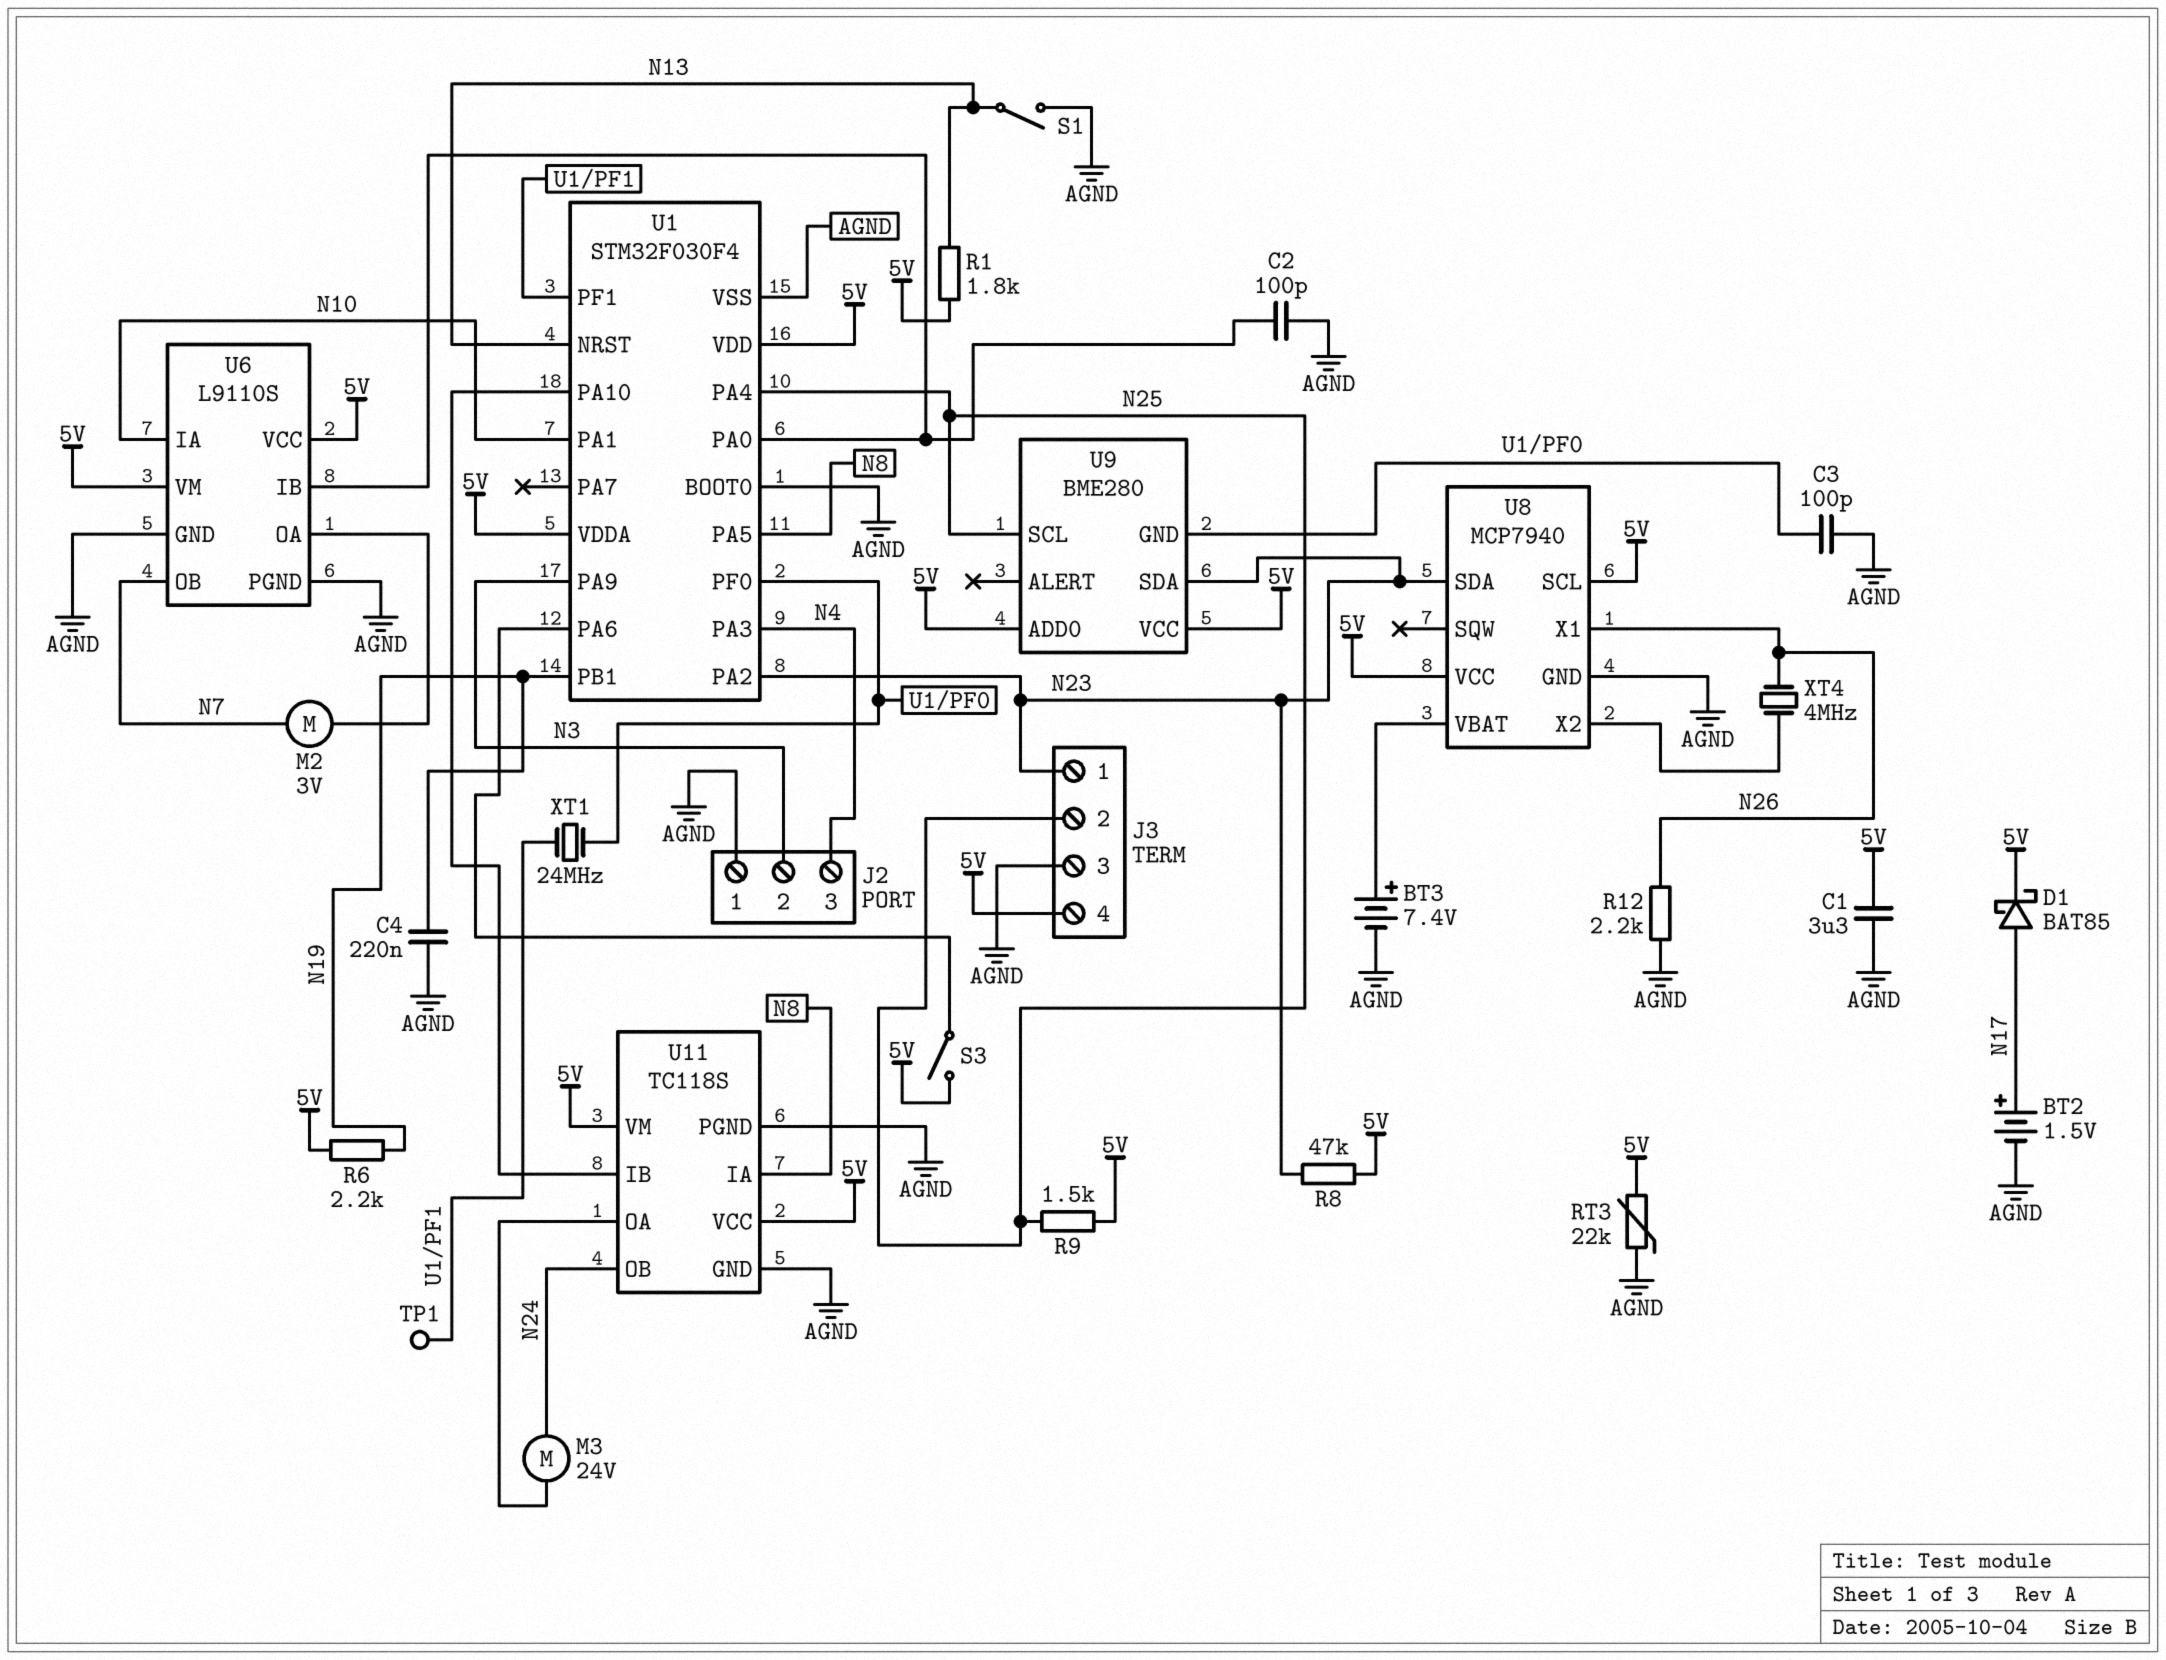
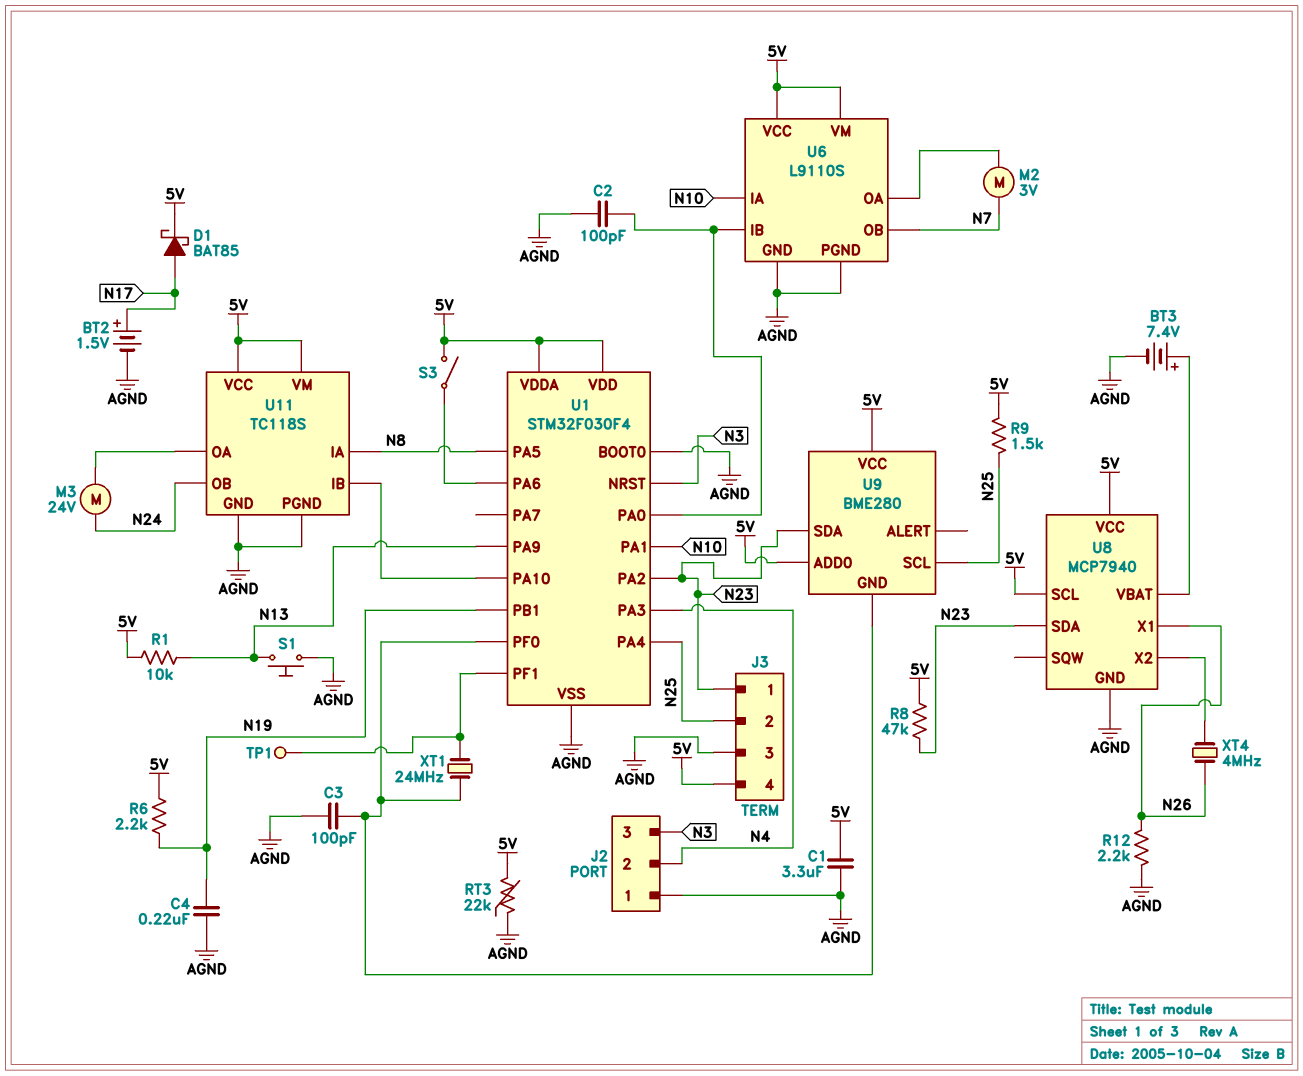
J2 pin 2: N3 -> N4
J2 pin 3: N4 -> N3
R1: 1.8k (5V, N13) -> 10k (5V, N13)
S1: switch (AGND, N13) -> button (AGND, N13)
U1 pin NRST: N13 -> N3
U1 pin PA9: N3 -> N13

